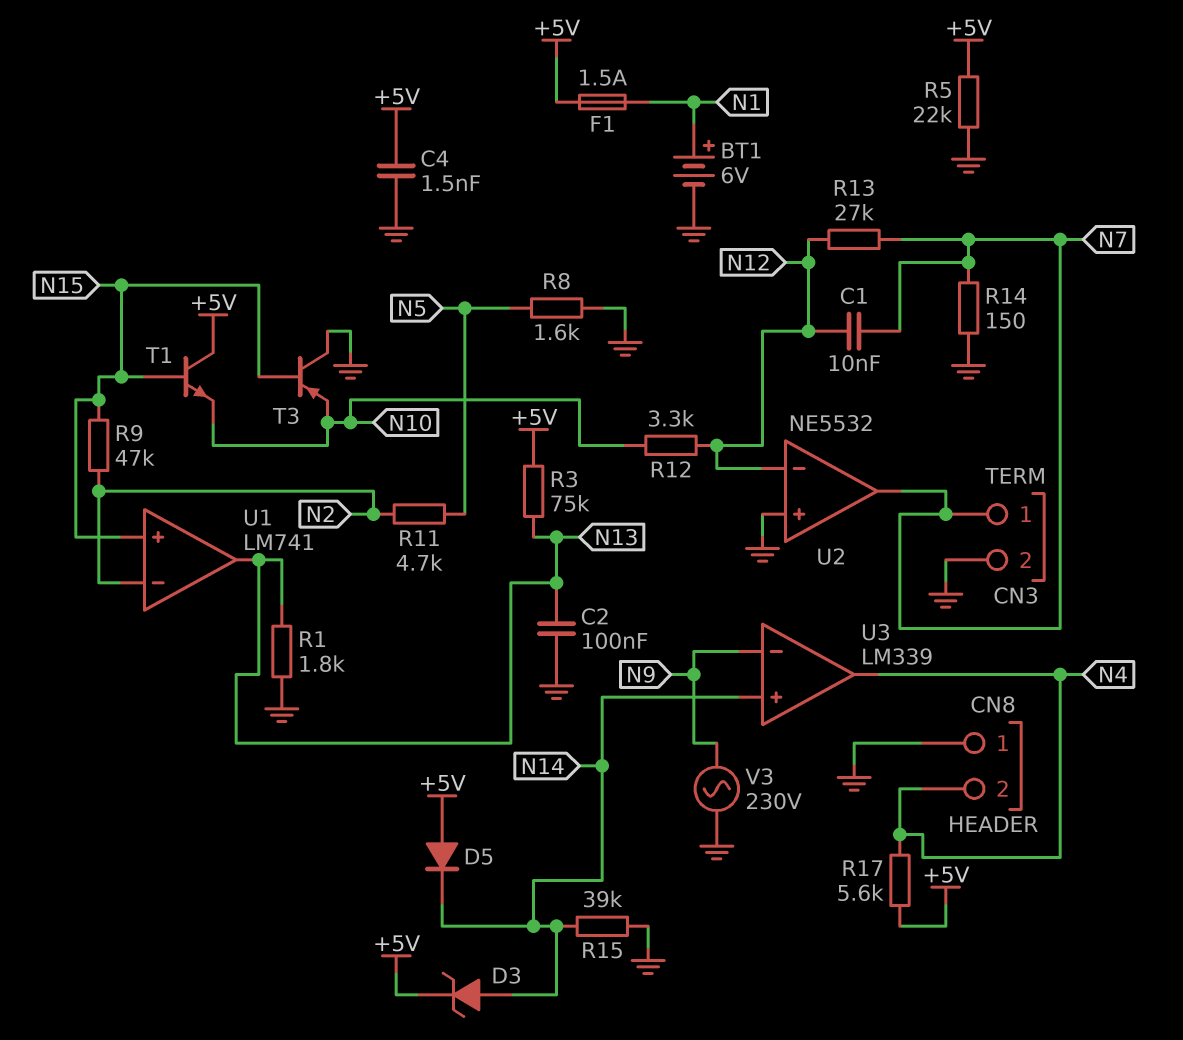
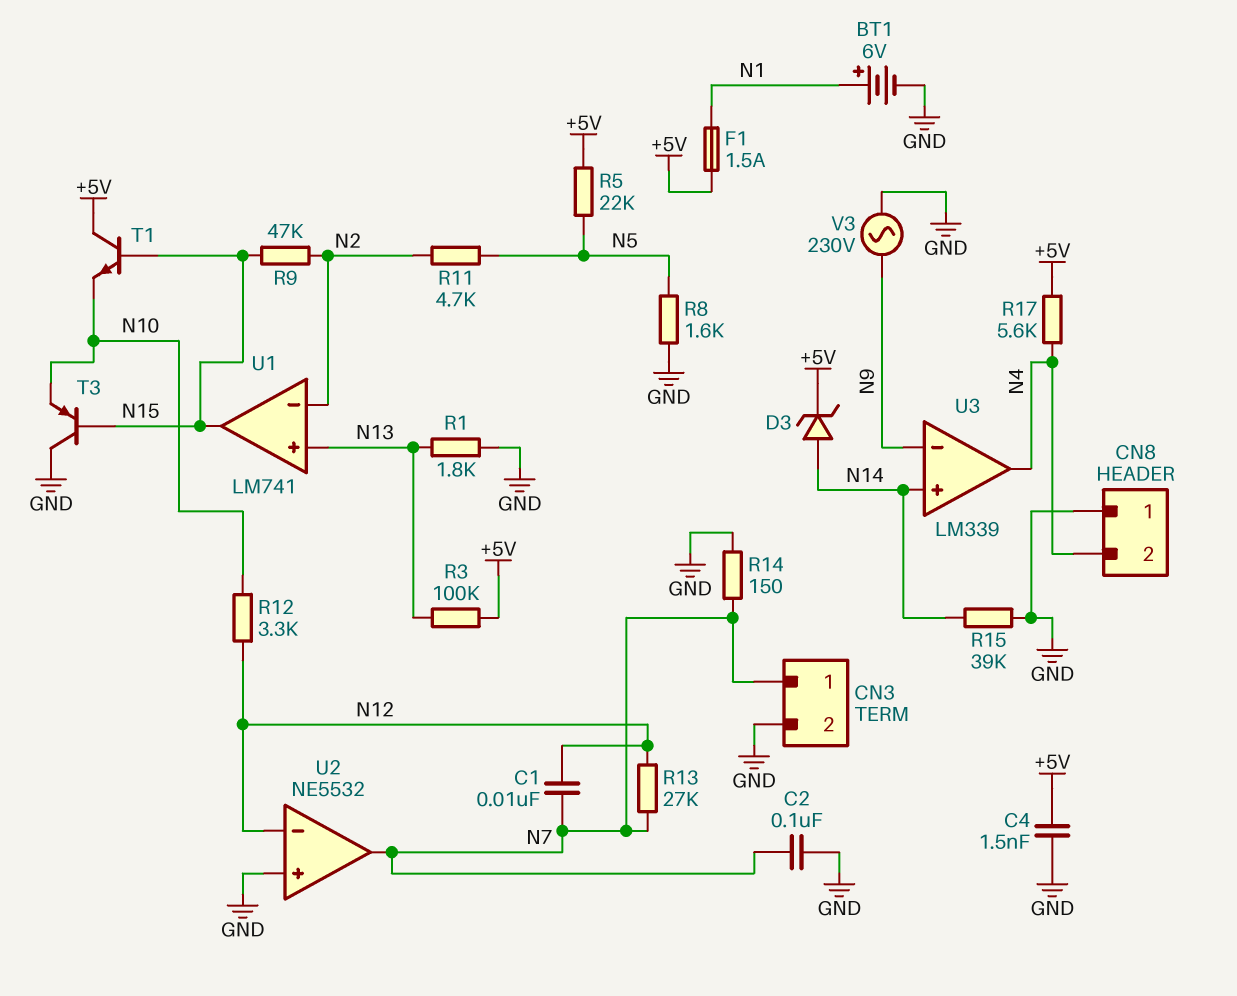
C2: 100nF (GND, N13) -> 100nF (GND, N7)
D5: diode (A +5V, K N14) -> none
R3: 75k (+5V, N13) -> 100k (+5V, N13)
R5: 22k (+5V, GND) -> 22k (+5V, N5)
U1 pin in+: N15 -> N13
U1 pin out: N13 -> N15

